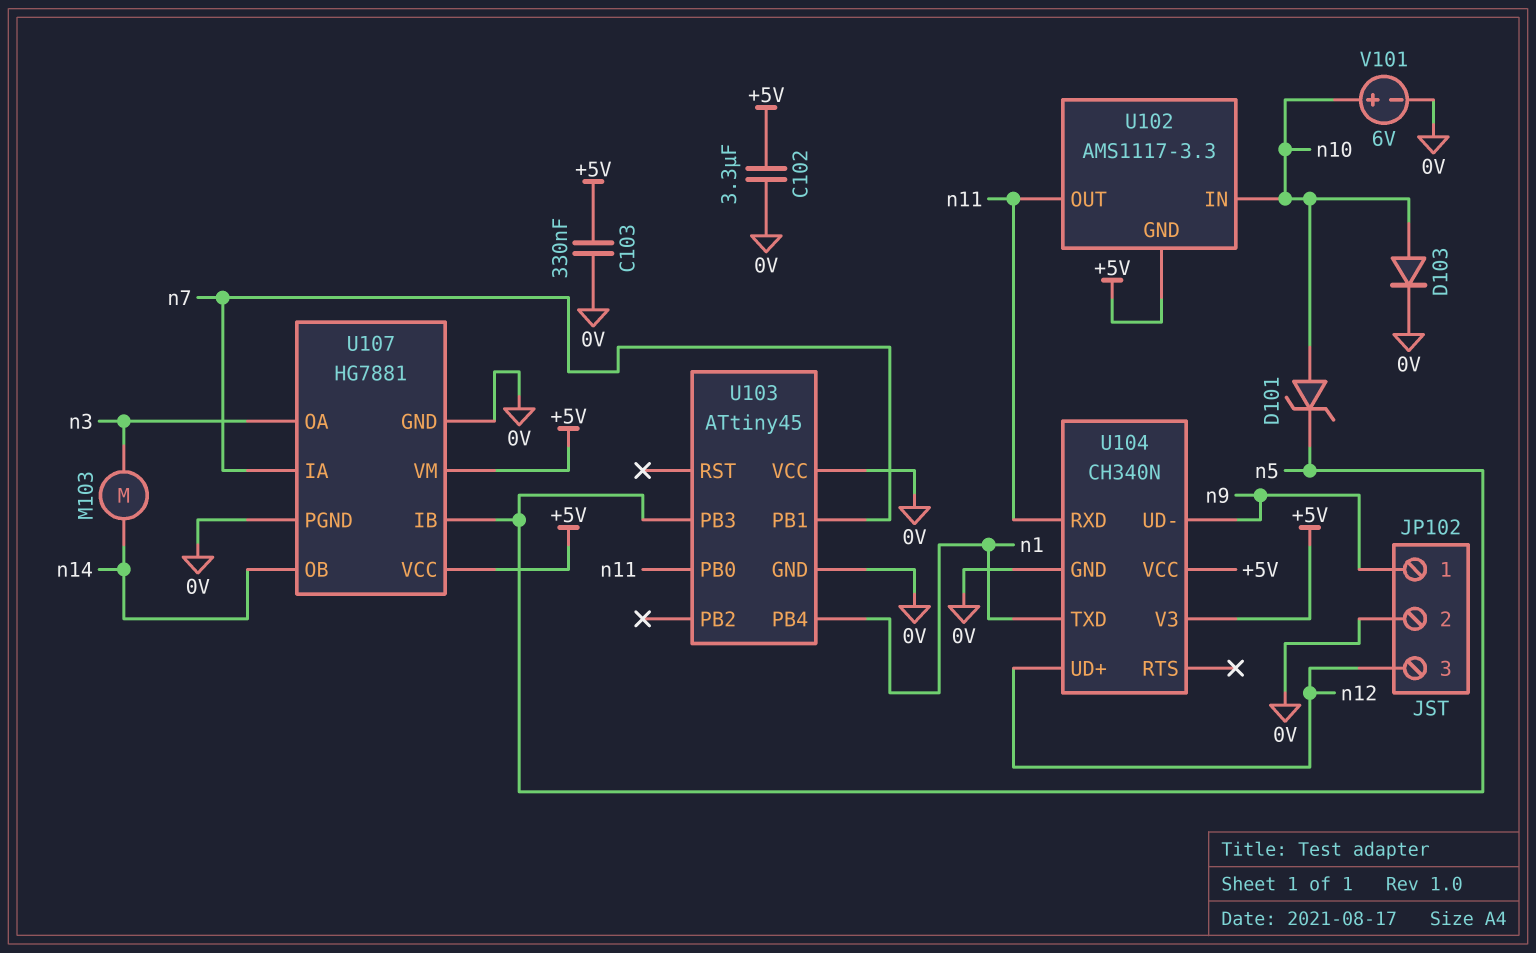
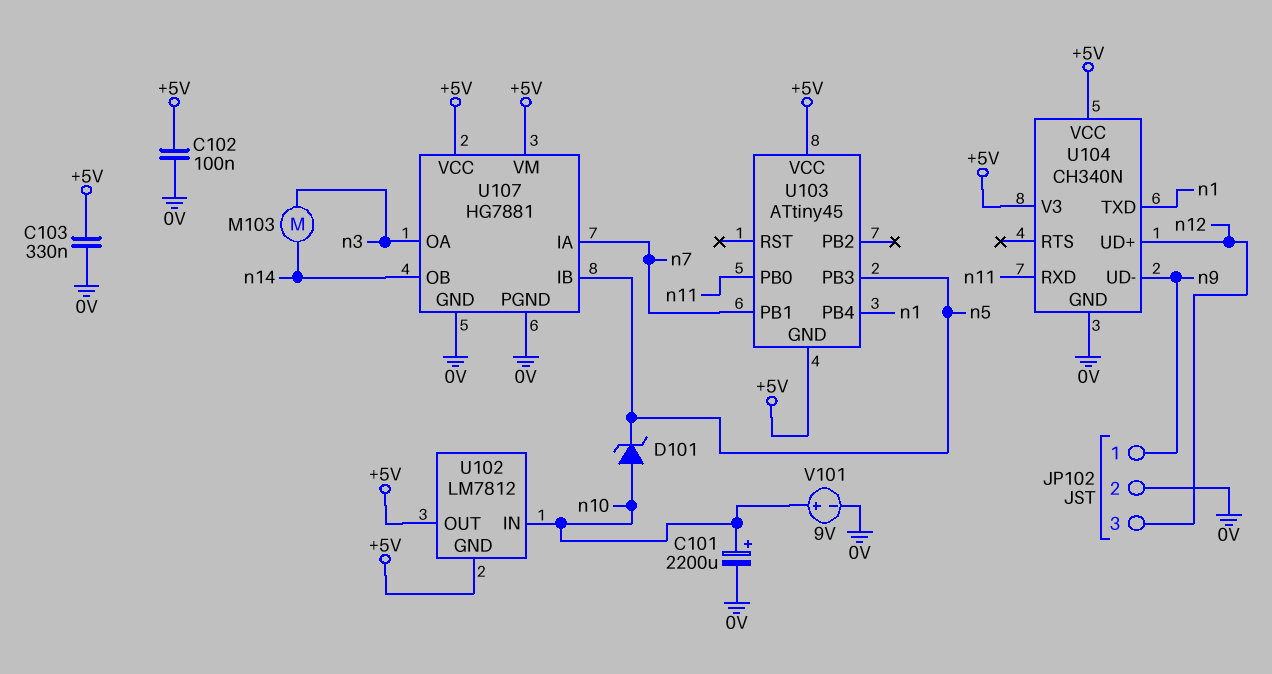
C101: none -> 2200uF (plus n10, minus 0V)
C102: 3.3uF (+5V, 0V) -> 100nF (+5V, 0V)
D103: diode (A n10, K 0V) -> none
U102: AMS1117-3.3 -> LM7812
U102 pin OUT: n11 -> +5V
U103 pin GND: 0V -> +5V
U103 pin VCC: 0V -> +5V
V101: 6V (plus n10, minus 0V) -> 9V (plus n10, minus 0V)

